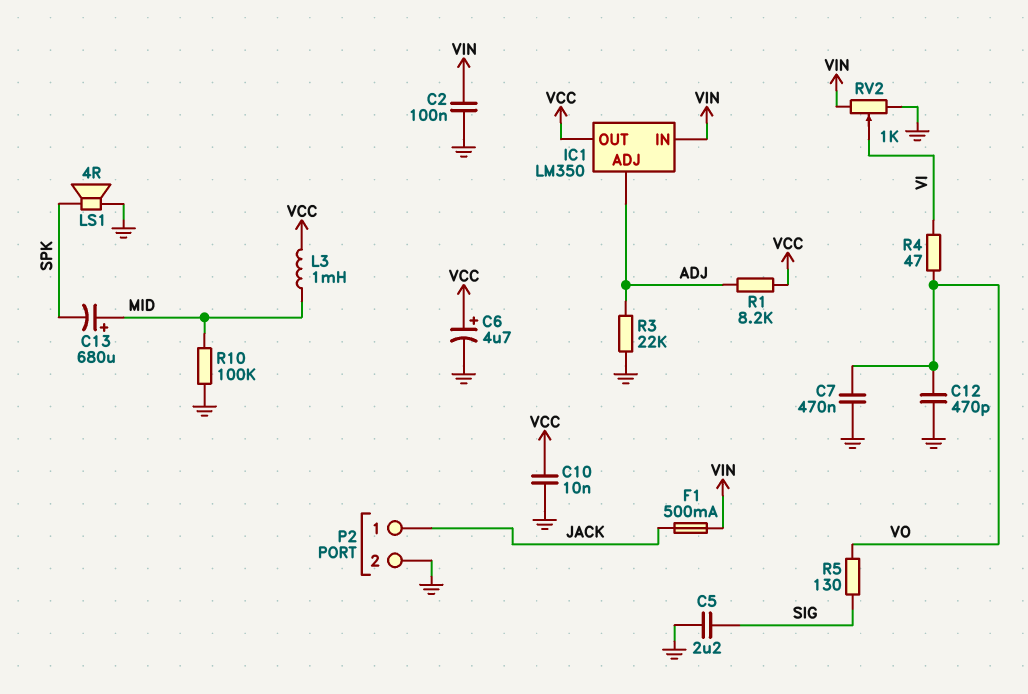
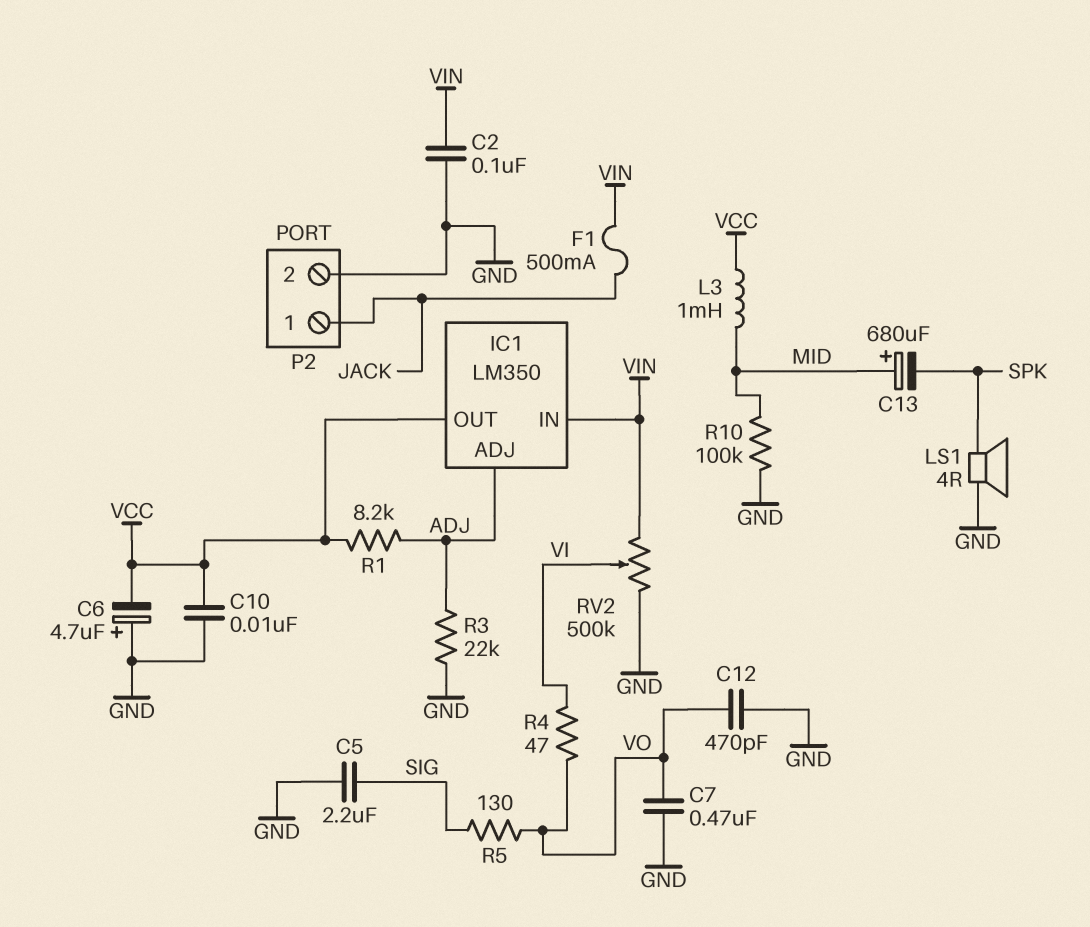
C6: 4.7uF (plus VCC, minus GND) -> 4.7uF (plus GND, minus VCC)
RV2: 1k (GND, VIN, wiper VI) -> 500k (GND, VIN, wiper VI)

